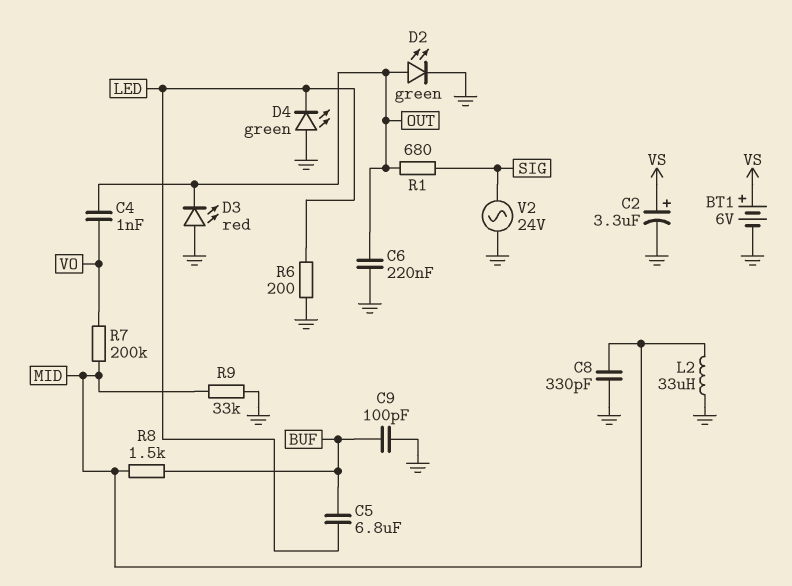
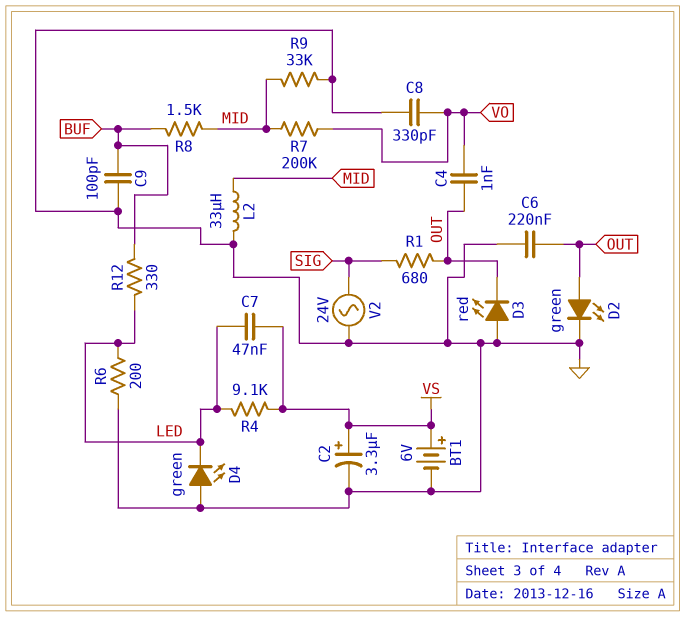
C5: 6.8uF (BUF, LED) -> none
C7: none -> 47nF (LED, VS)
C8: 330pF (GND, MID) -> 330pF (GND, VO)
R4: none -> 9.1k (LED, VS)
R12: none -> 330 (BUF, LED)

